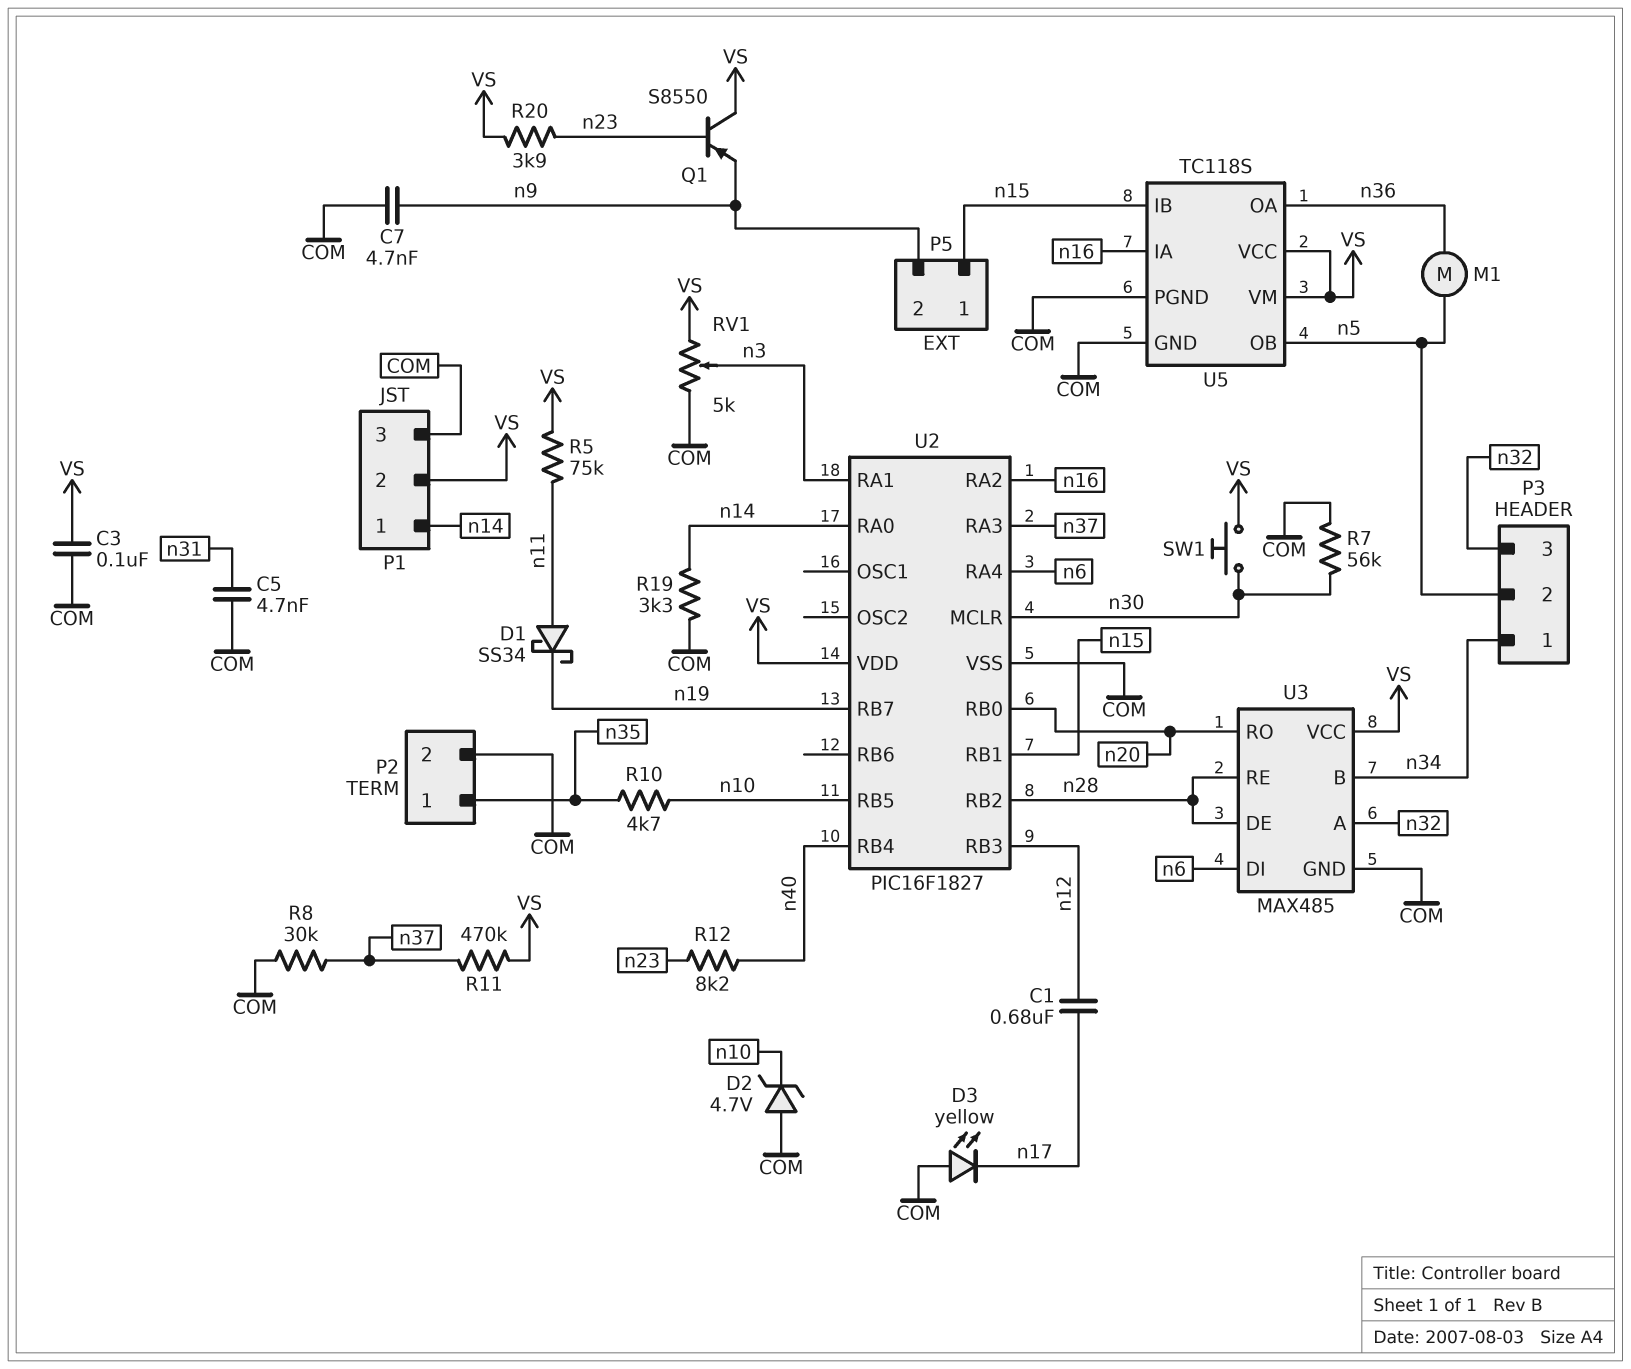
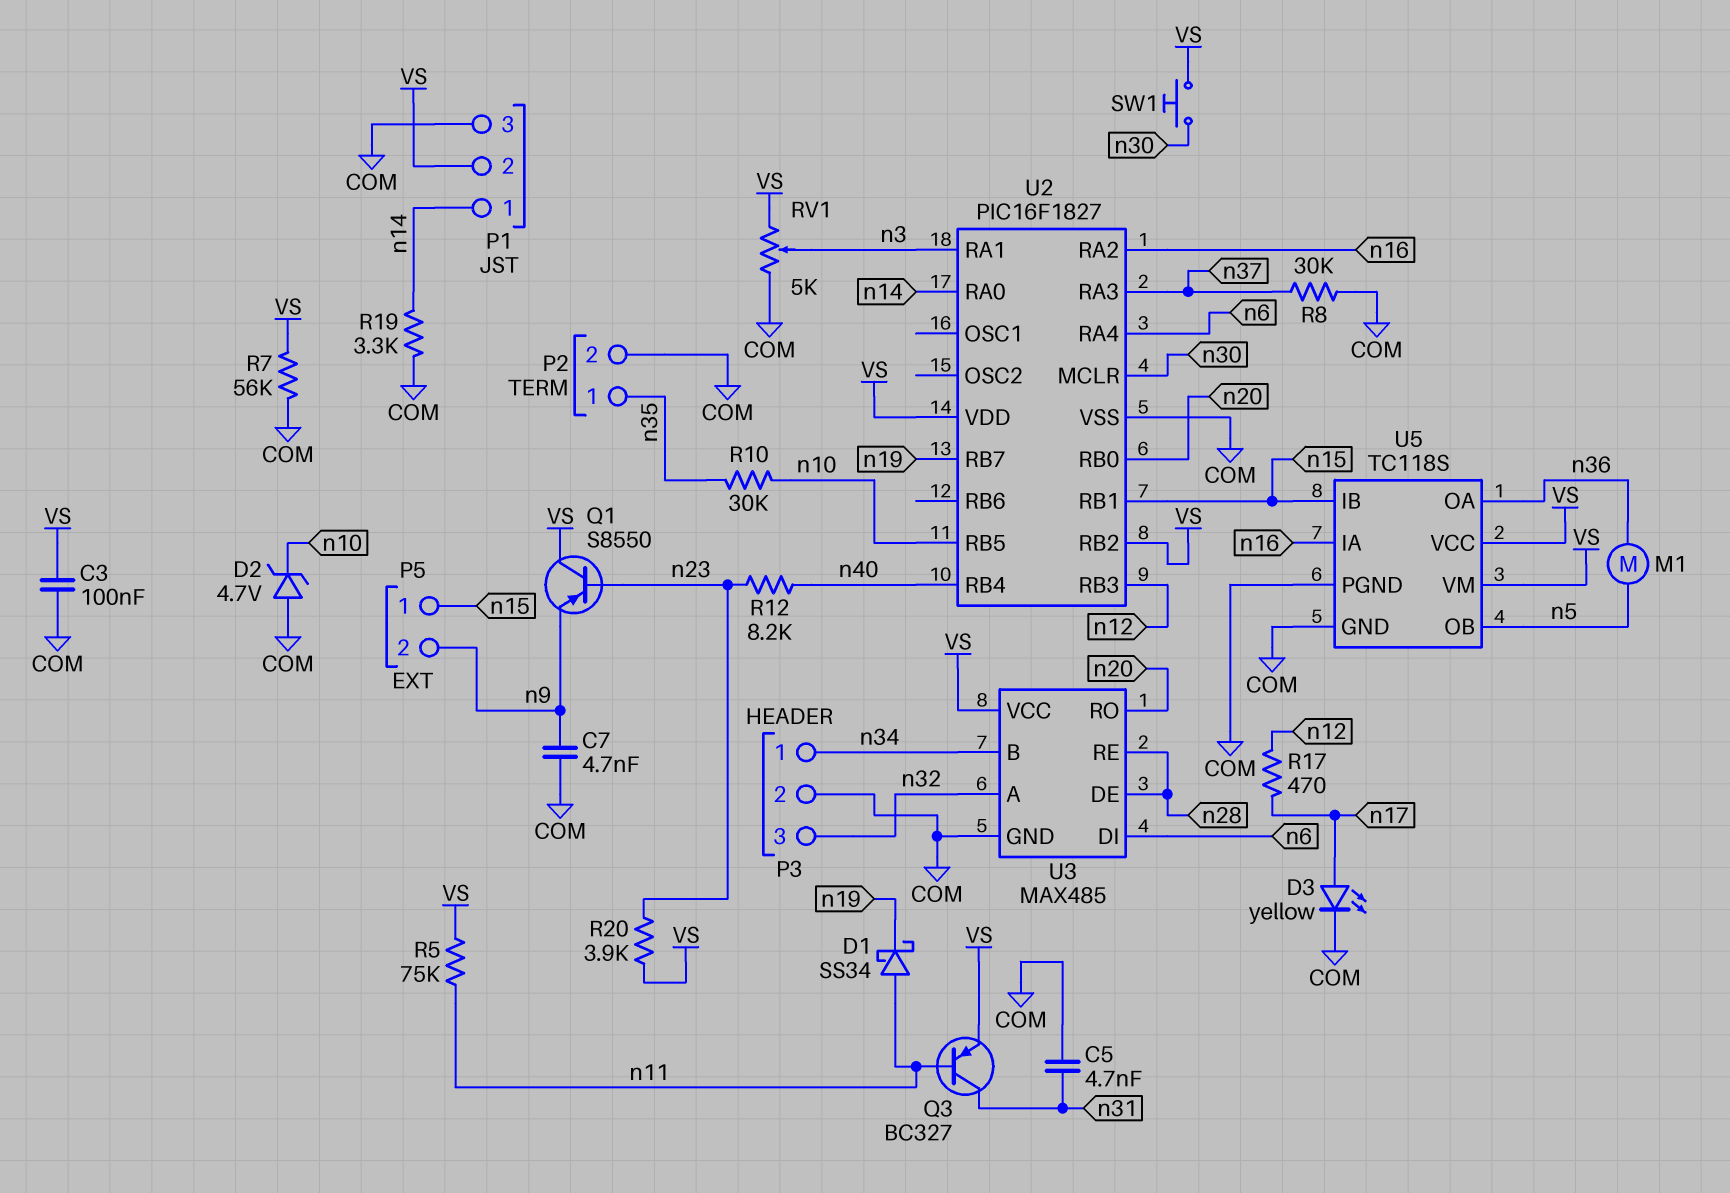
C1: 680nF (n12, n17) -> none
D3: LED yellow (A COM, K n17) -> LED yellow (A n17, K COM)
P3 pin 2: n5 -> COM
Q3: none -> PNP BC327 (B n11, C n31, E VS)
R7: 56k (COM, n30) -> 56k (COM, VS)
R10: 4.7k (n10, n35) -> 30k (n10, n35)
R11: 470k (VS, n37) -> none
R17: none -> 470 (n12, n17)
U2 pin RB2: n28 -> VS

